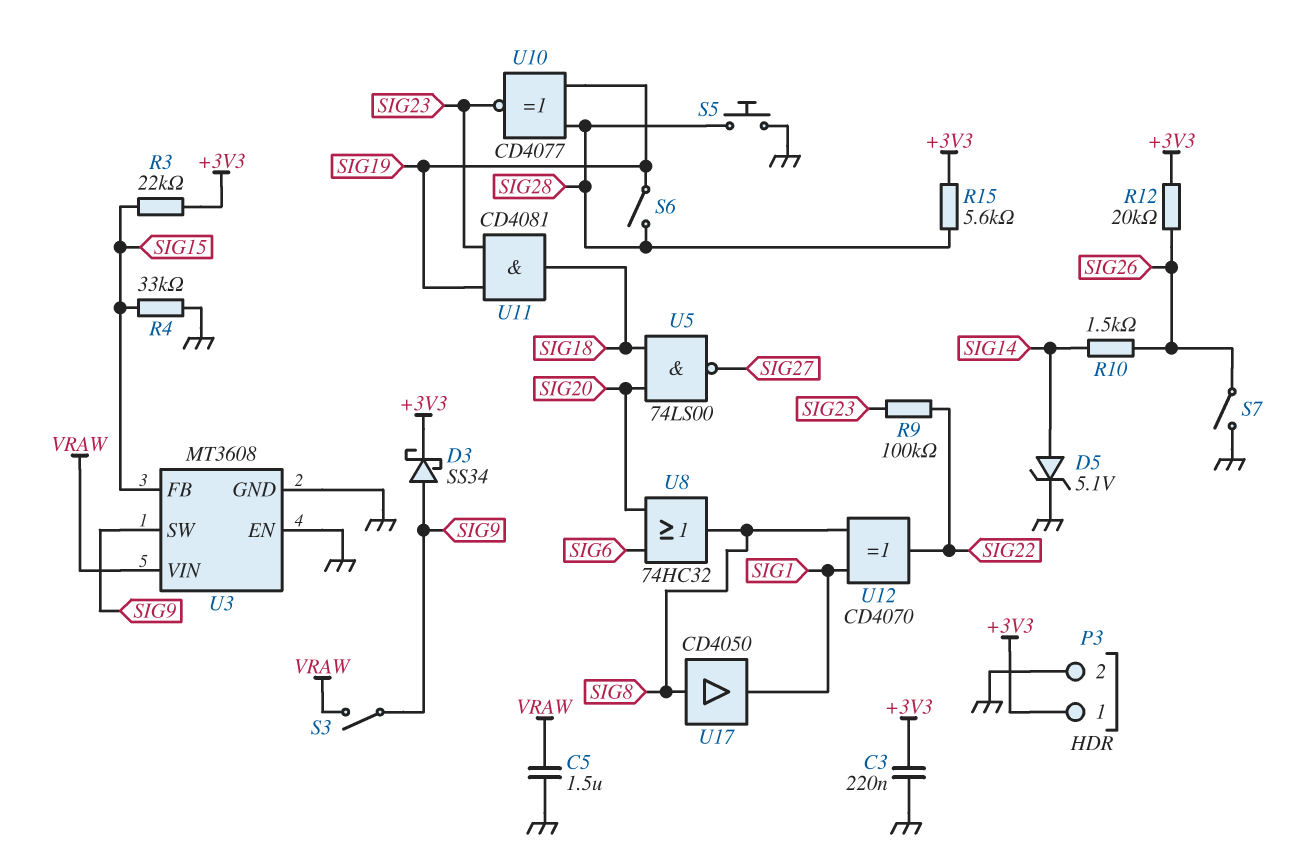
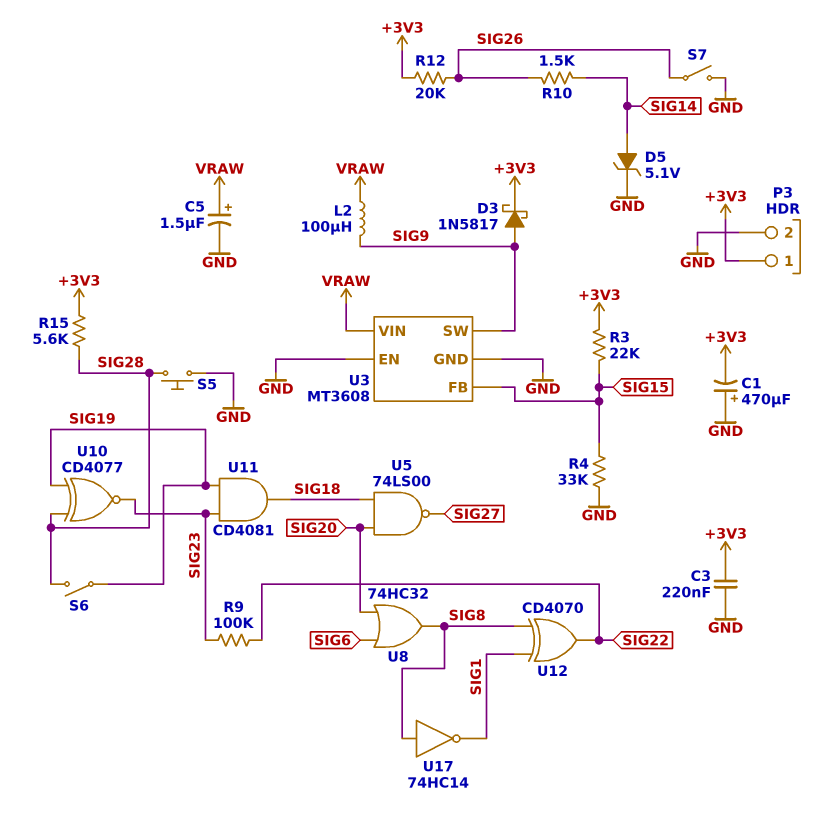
C1: none -> 470uF (plus GND, minus +3V3)
C5: 1.5uF (GND, VRAW) -> 1.5uF (plus VRAW, minus GND)
D3: schottky SS34 (A SIG9, K +3V3) -> schottky 1N5817 (A SIG9, K +3V3)
L2: none -> 100uH (SIG9, VRAW)
S3: switch (SIG9, VRAW) -> none
U17: buffer CD4050 (in SIG8, out SIG1) -> NOT 74HC14 (in SIG8, out SIG1)

